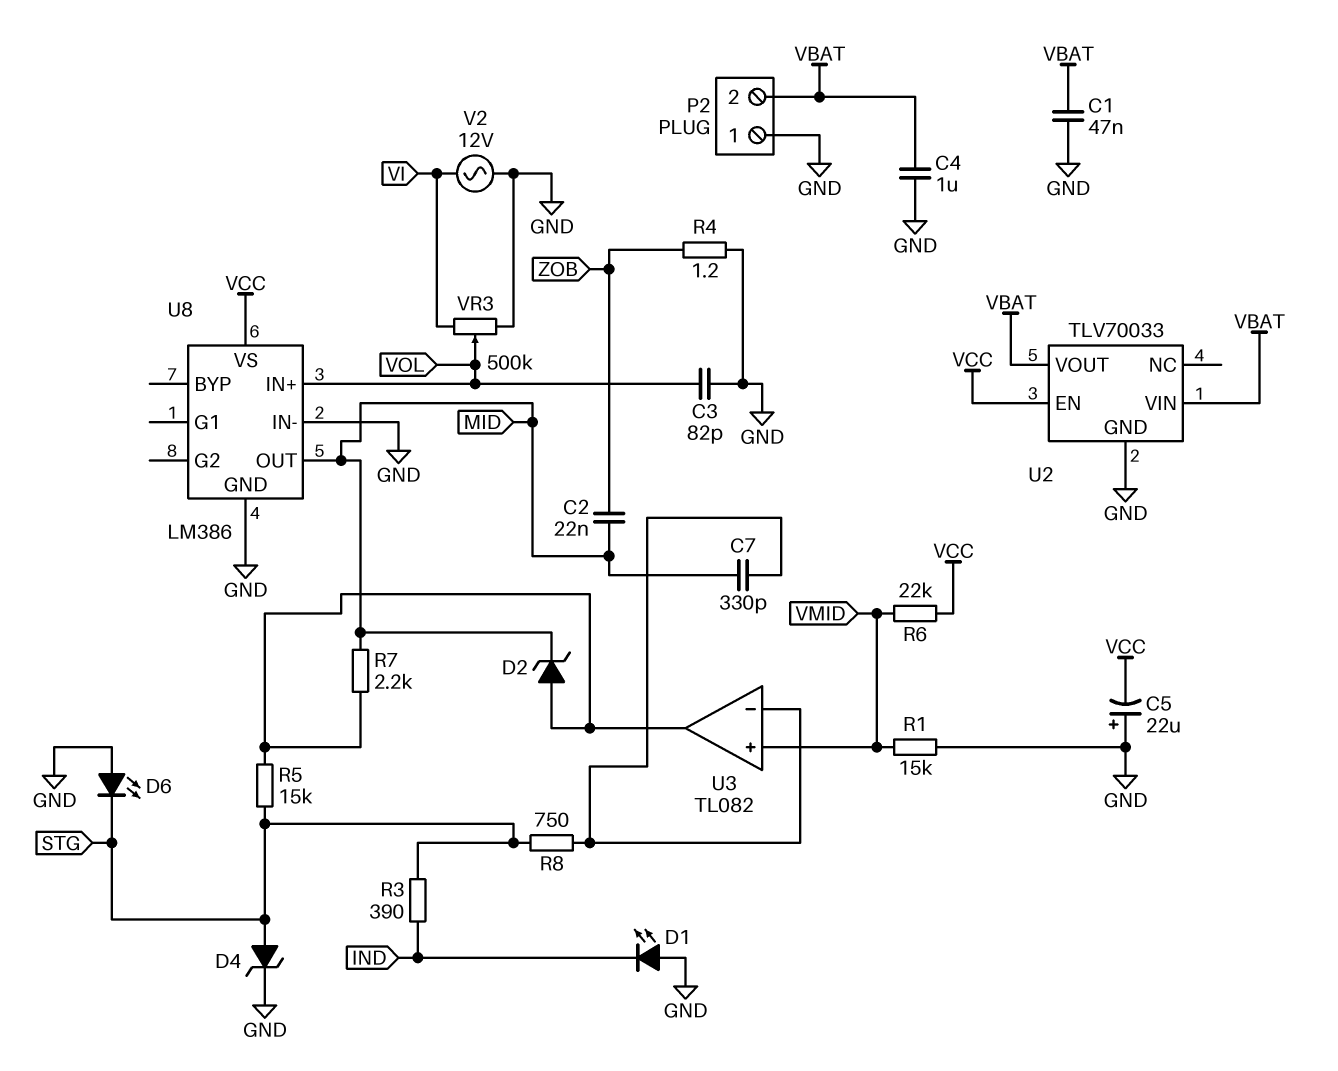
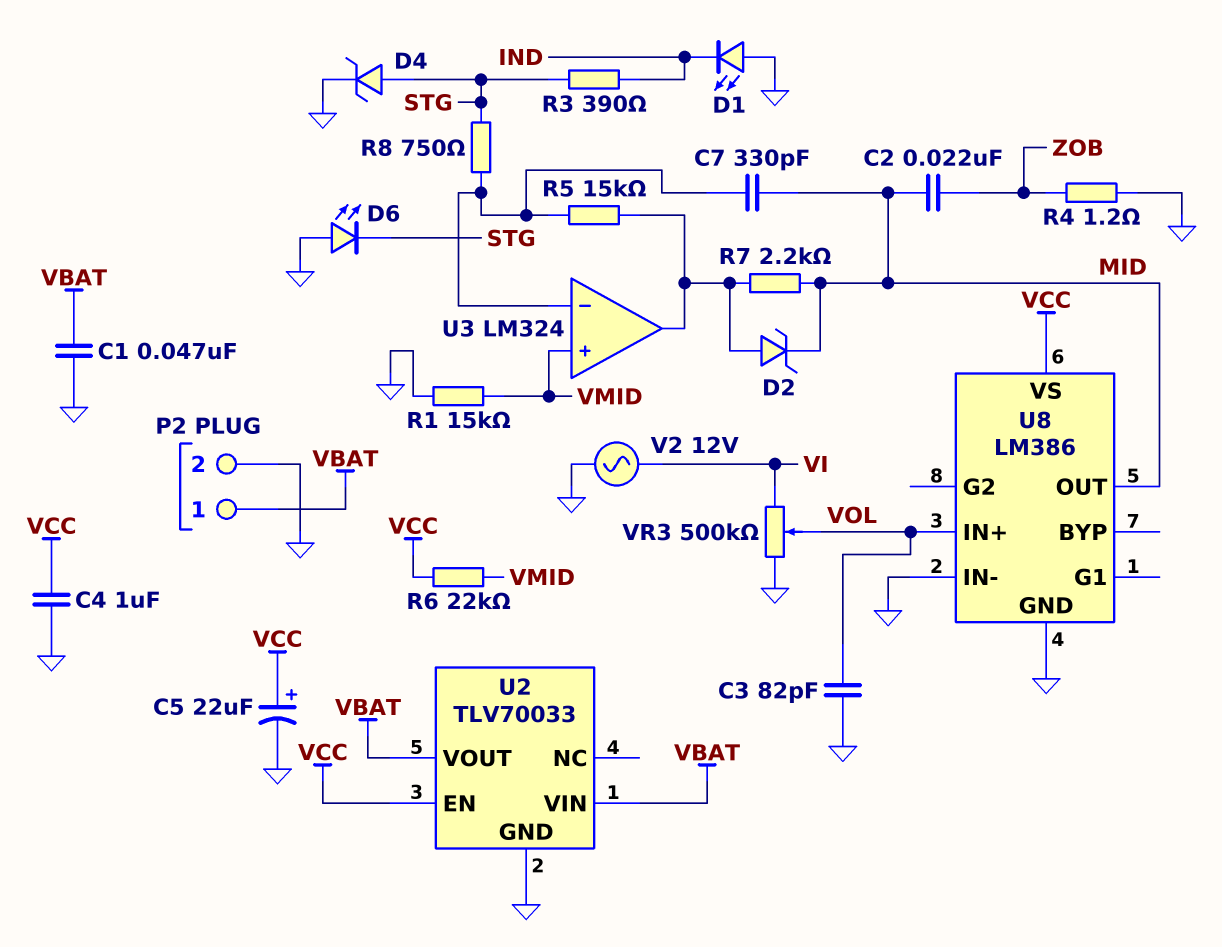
C4: 1uF (GND, VBAT) -> 1uF (GND, VCC)
C5: 22uF (plus GND, minus VCC) -> 22uF (plus VCC, minus GND)
P2 pin 1: GND -> VBAT
P2 pin 2: VBAT -> GND
R5: 15k (STG, U3/out) -> 15k (U3/in-, U3/out)
U3: TL082 -> LM324

